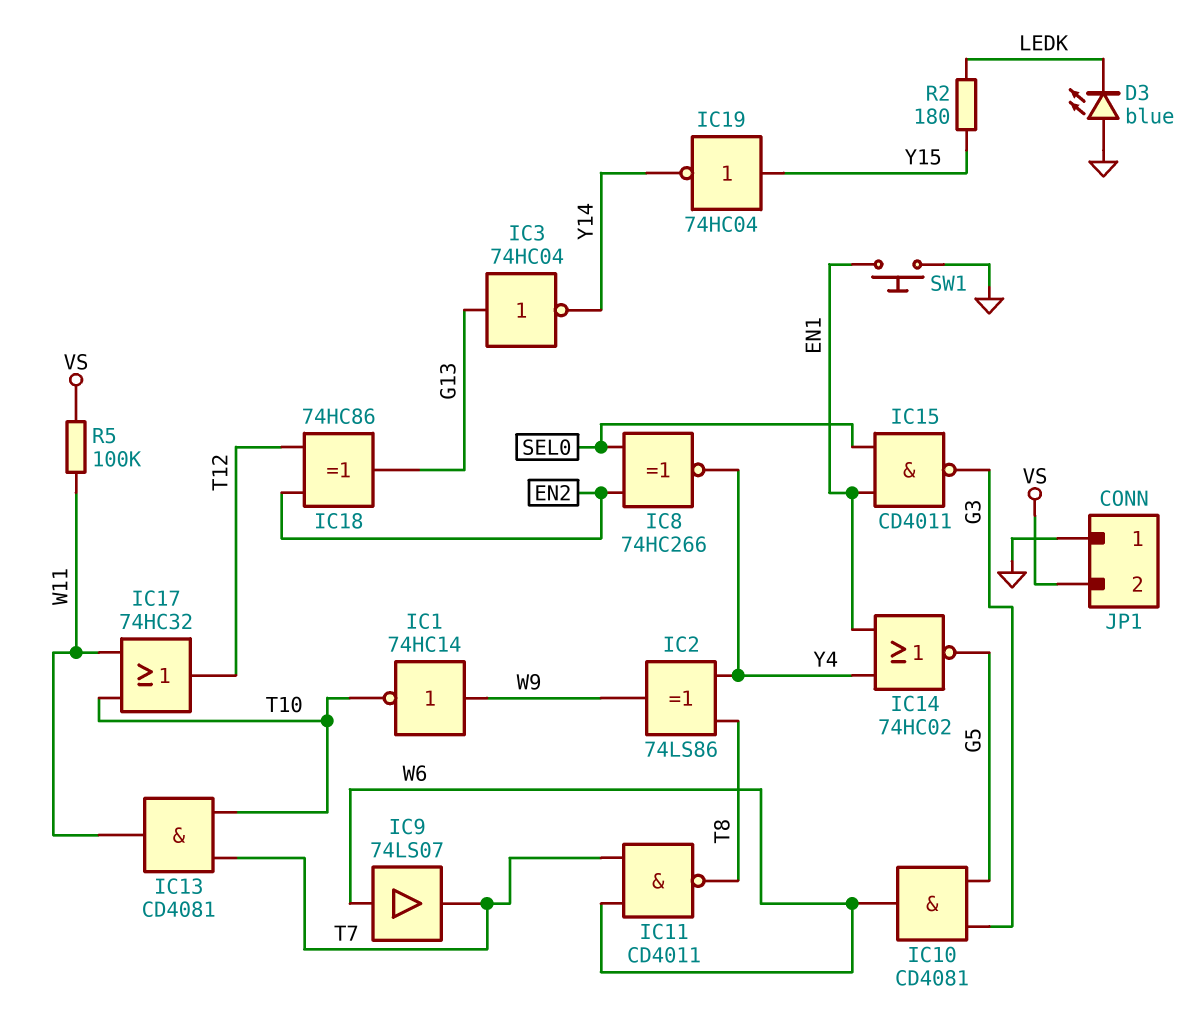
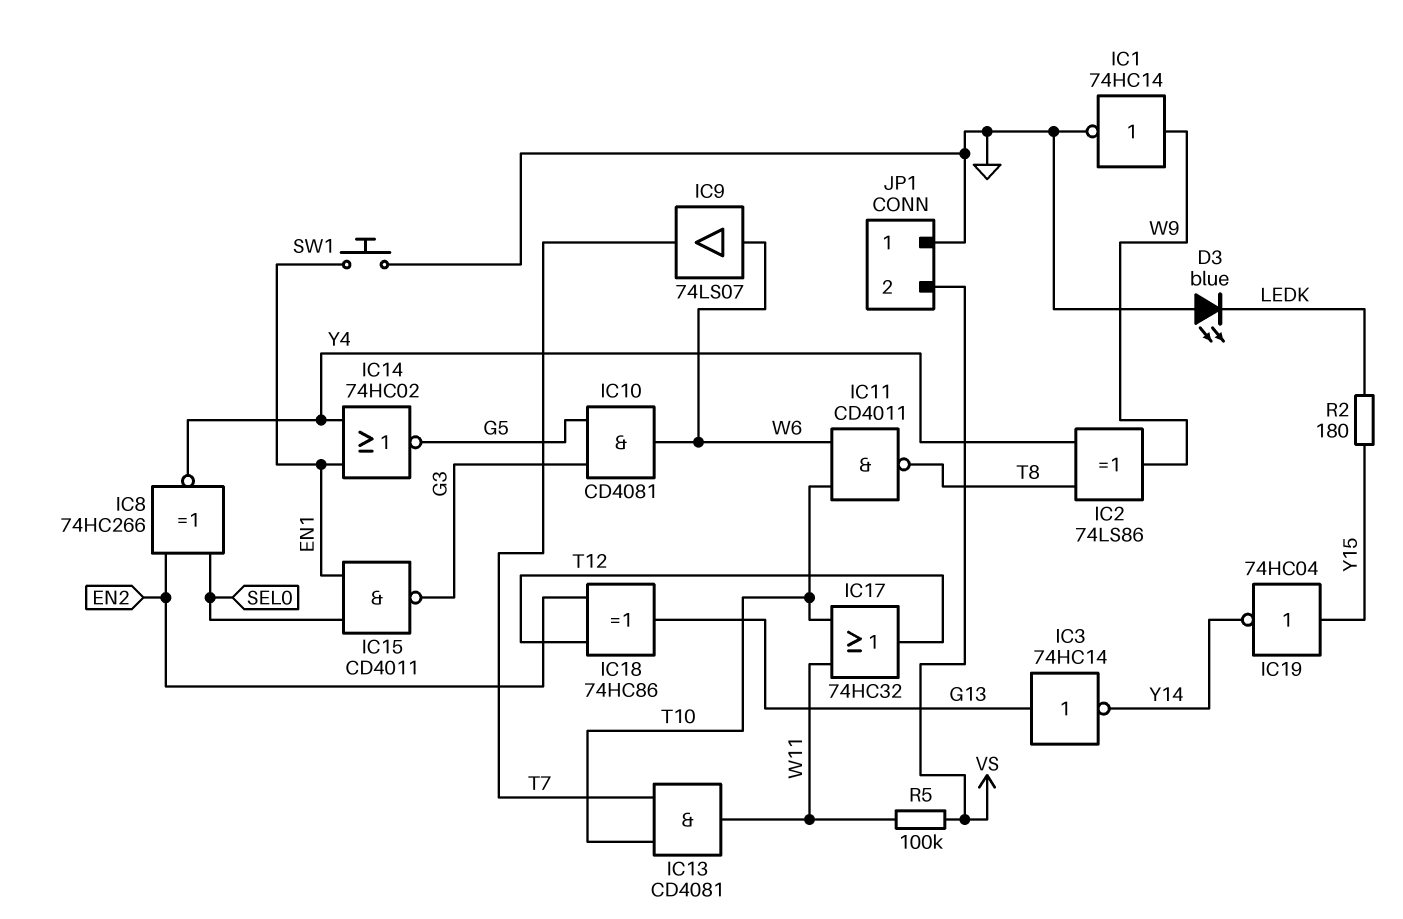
IC1: NOT 74HC14 (in W9, out T10) -> NOT 74HC14 (in W9, out GND)
IC3: NOT 74HC04 (in G13, out Y14) -> NOT 74HC14 (in G13, out Y14)
IC11: NAND CD4011 (in T7, in W6, out T8) -> NAND CD4011 (in T10, in W6, out T8)

